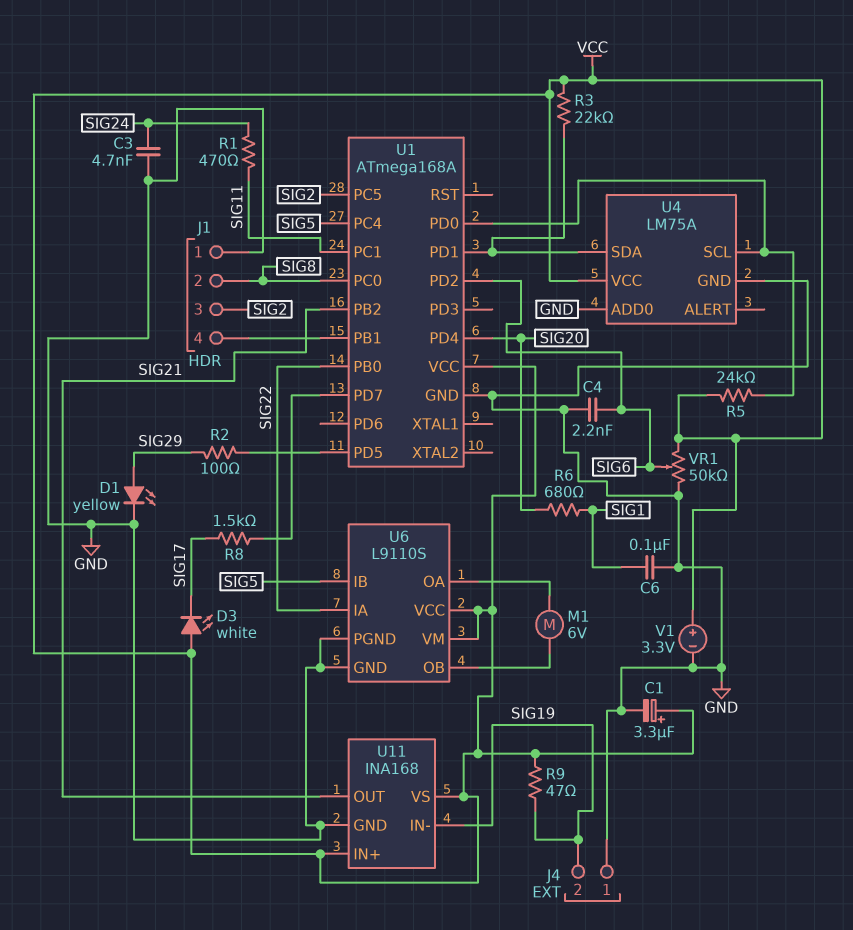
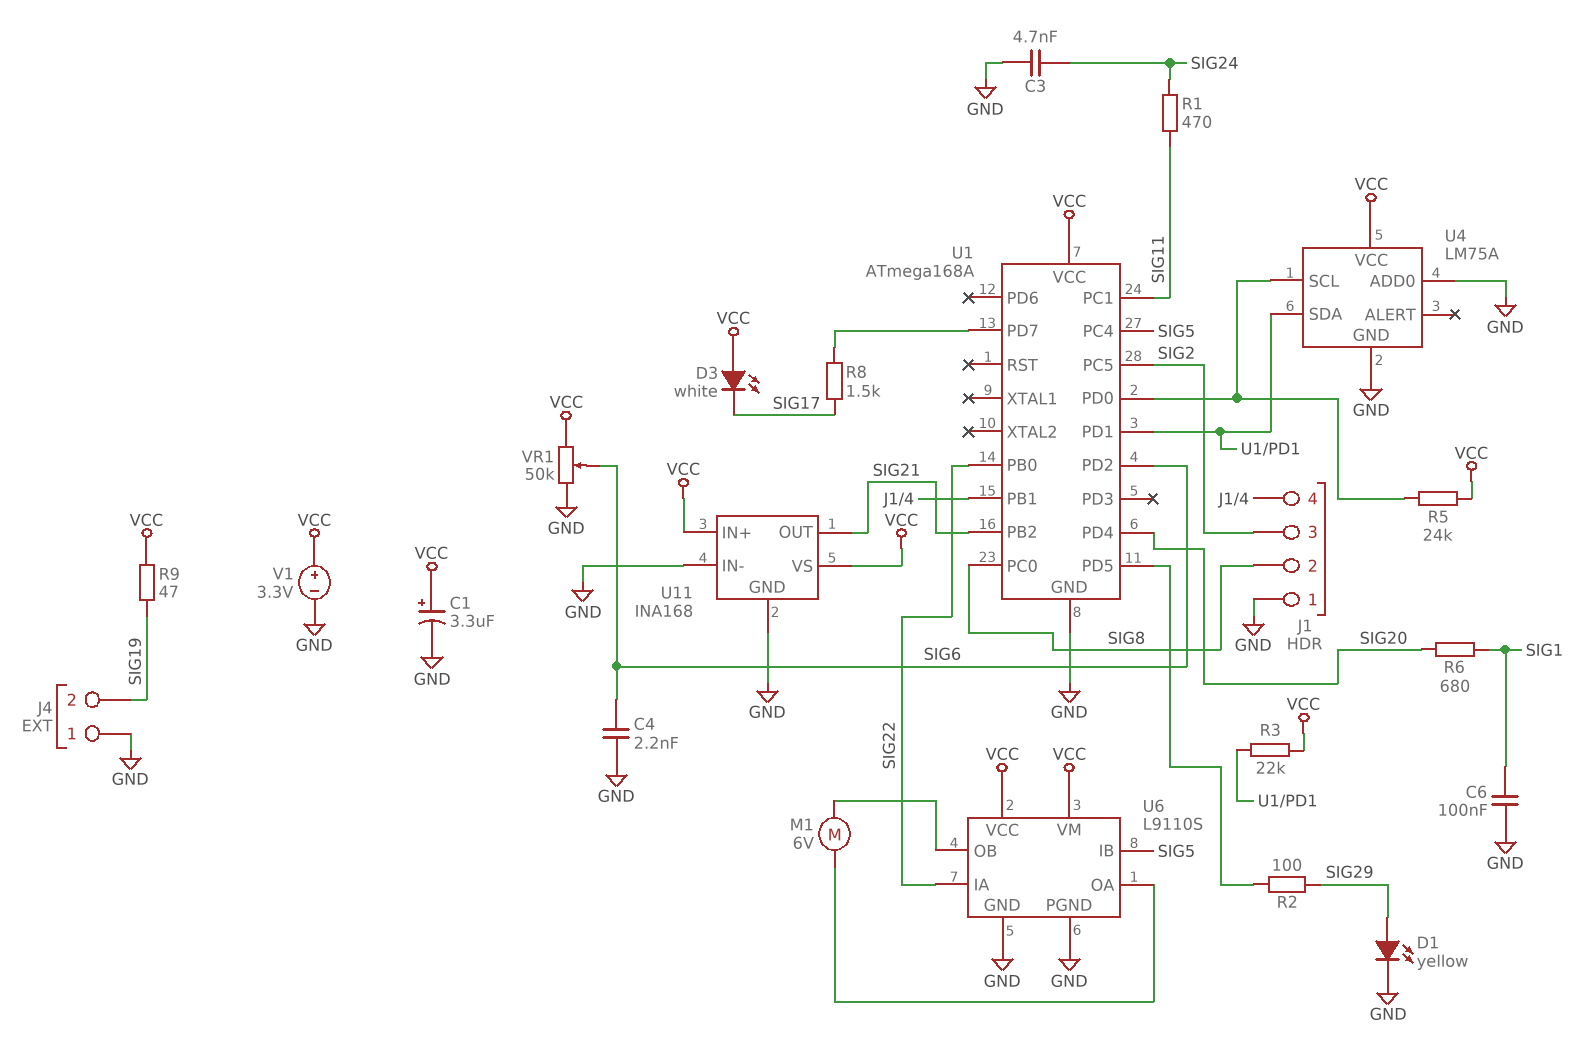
U11 pin IN-: SIG19 -> GND

